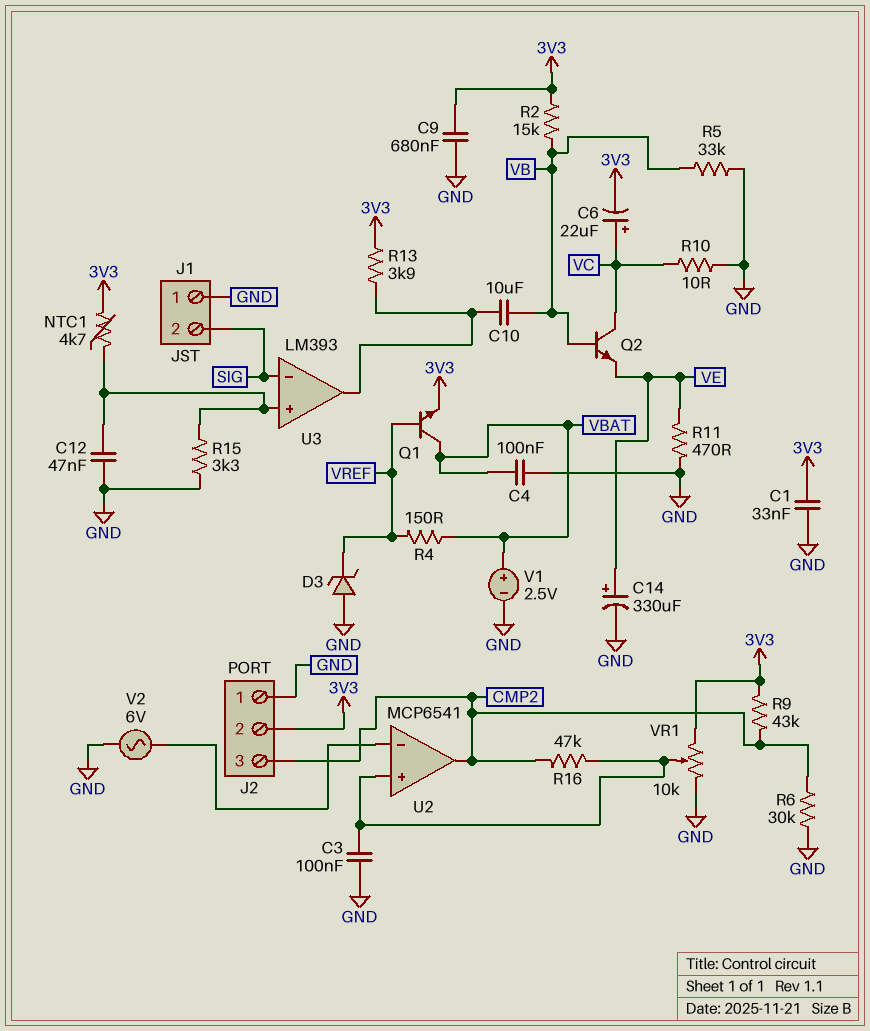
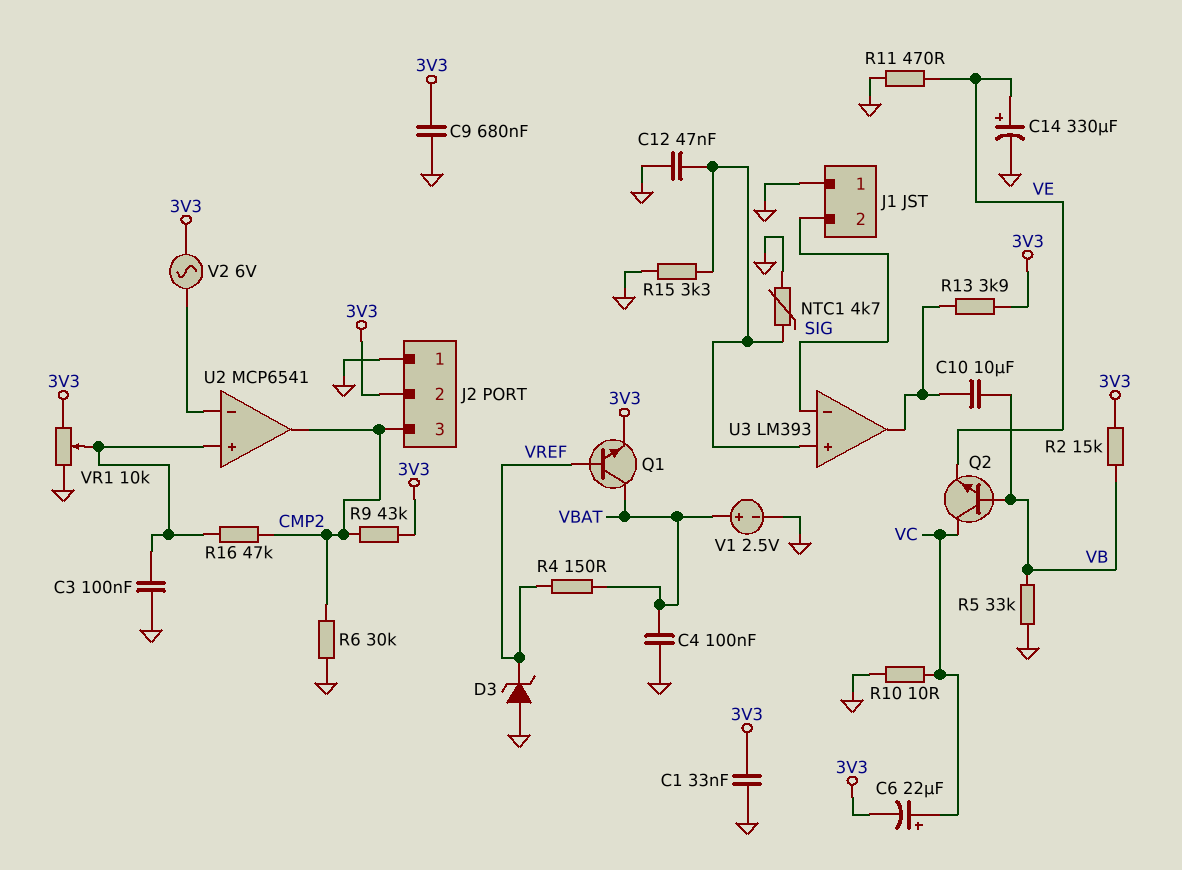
NTC1: 4.7k (3V3, U3/in+) -> 4.7k (GND, U3/in+)
V2: AC 6V (GND, U2/in-) -> AC 6V (3V3, U2/in-)

